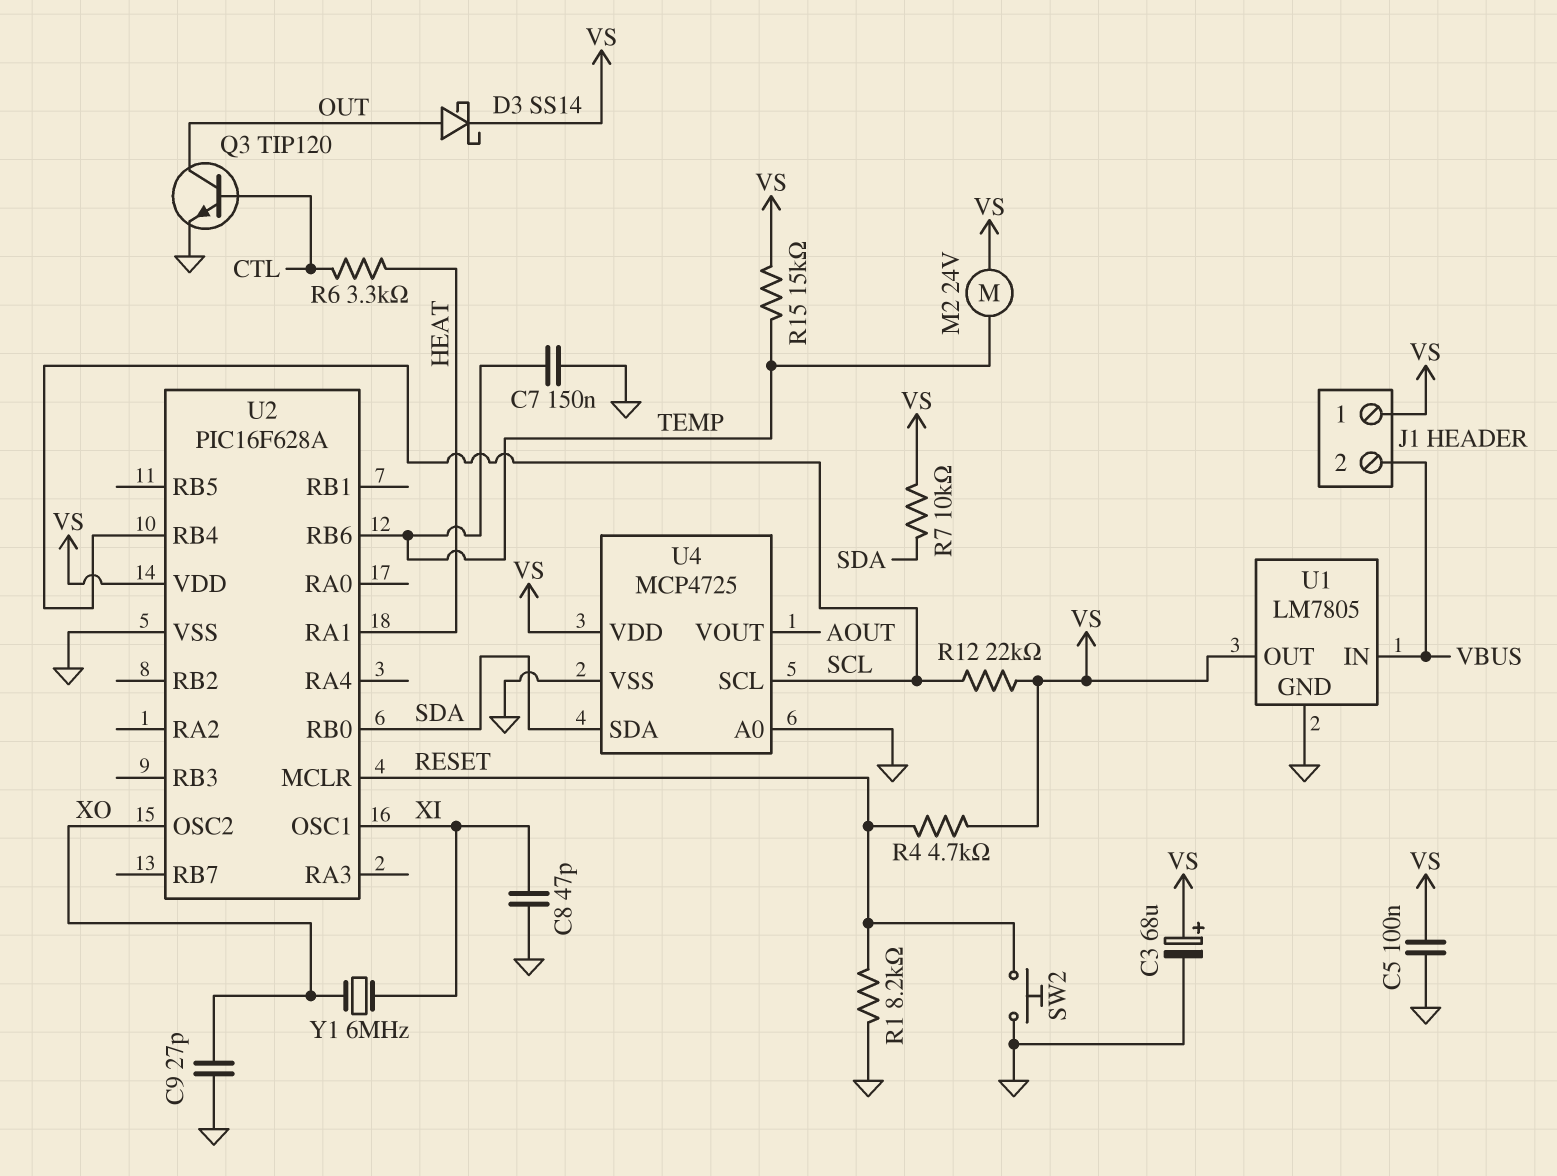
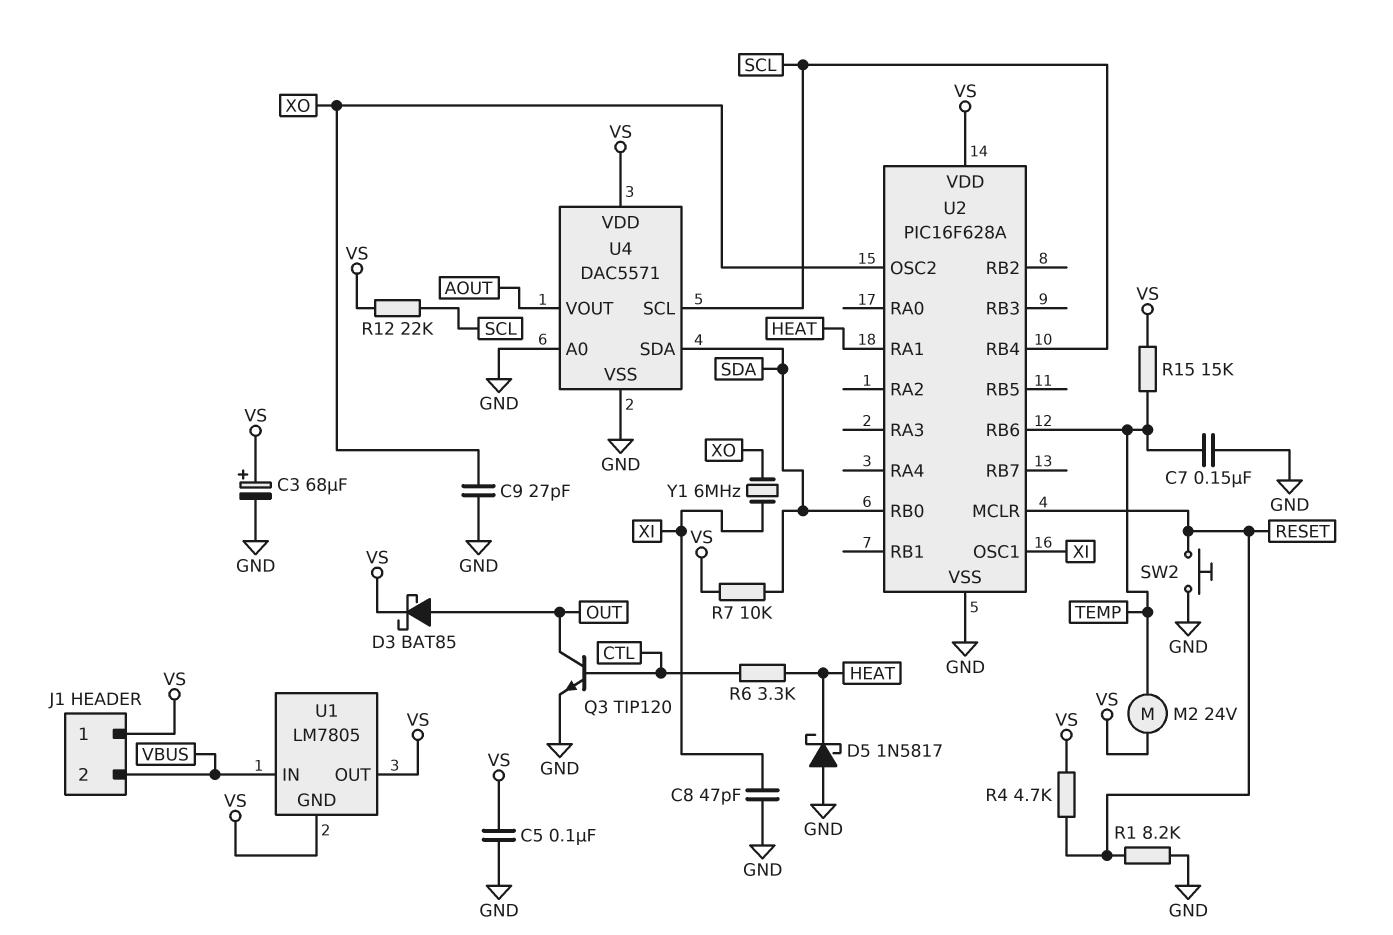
D3: schottky SS14 (A OUT, K VS) -> schottky BAT85 (A OUT, K VS)
D5: none -> schottky 1N5817 (A GND, K HEAT)
U1 pin GND: GND -> VS
U4: MCP4725 -> DAC5571

